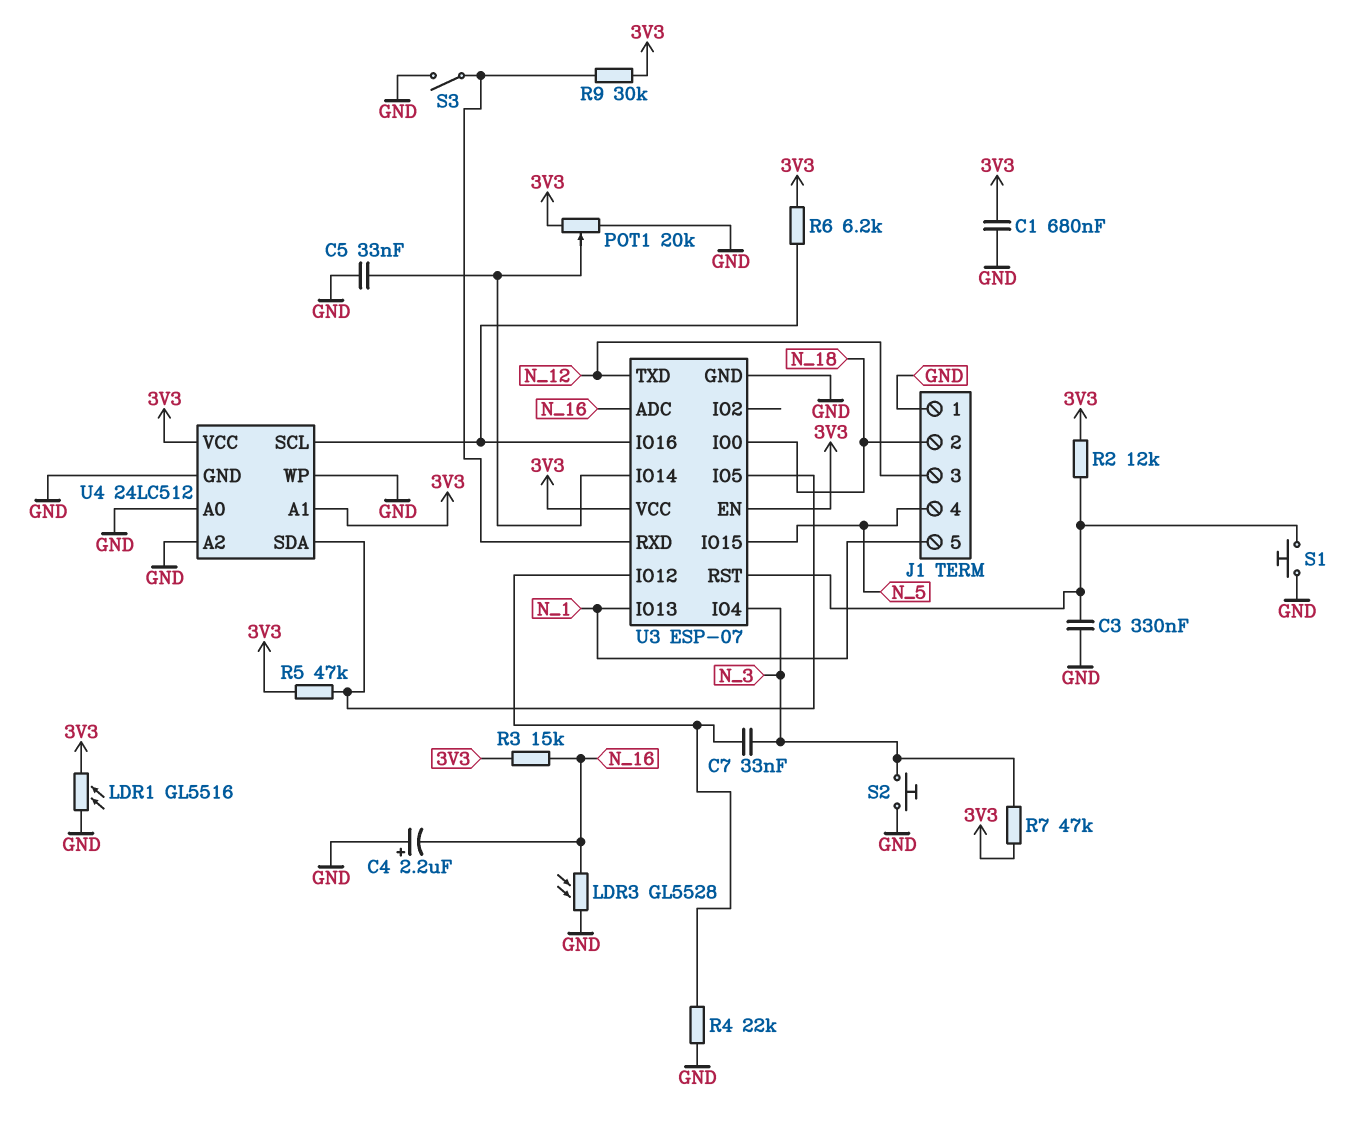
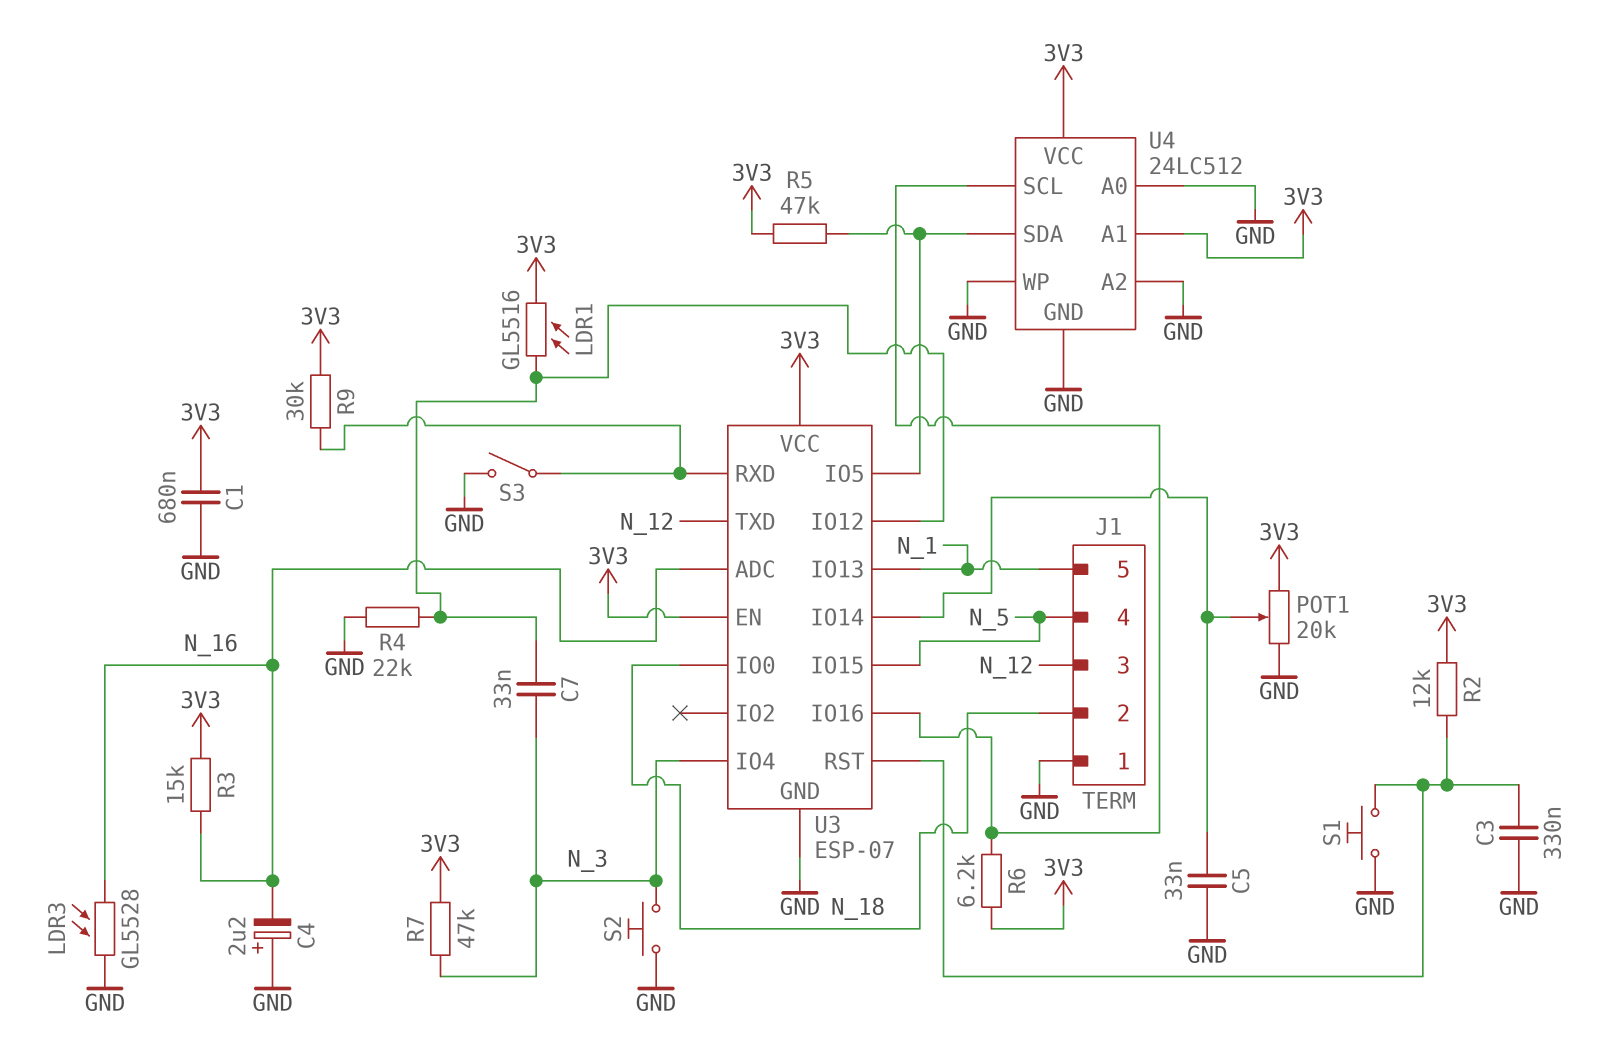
LDR1: GL5516 (3V3, GND) -> GL5516 (3V3, U3/IO12)

